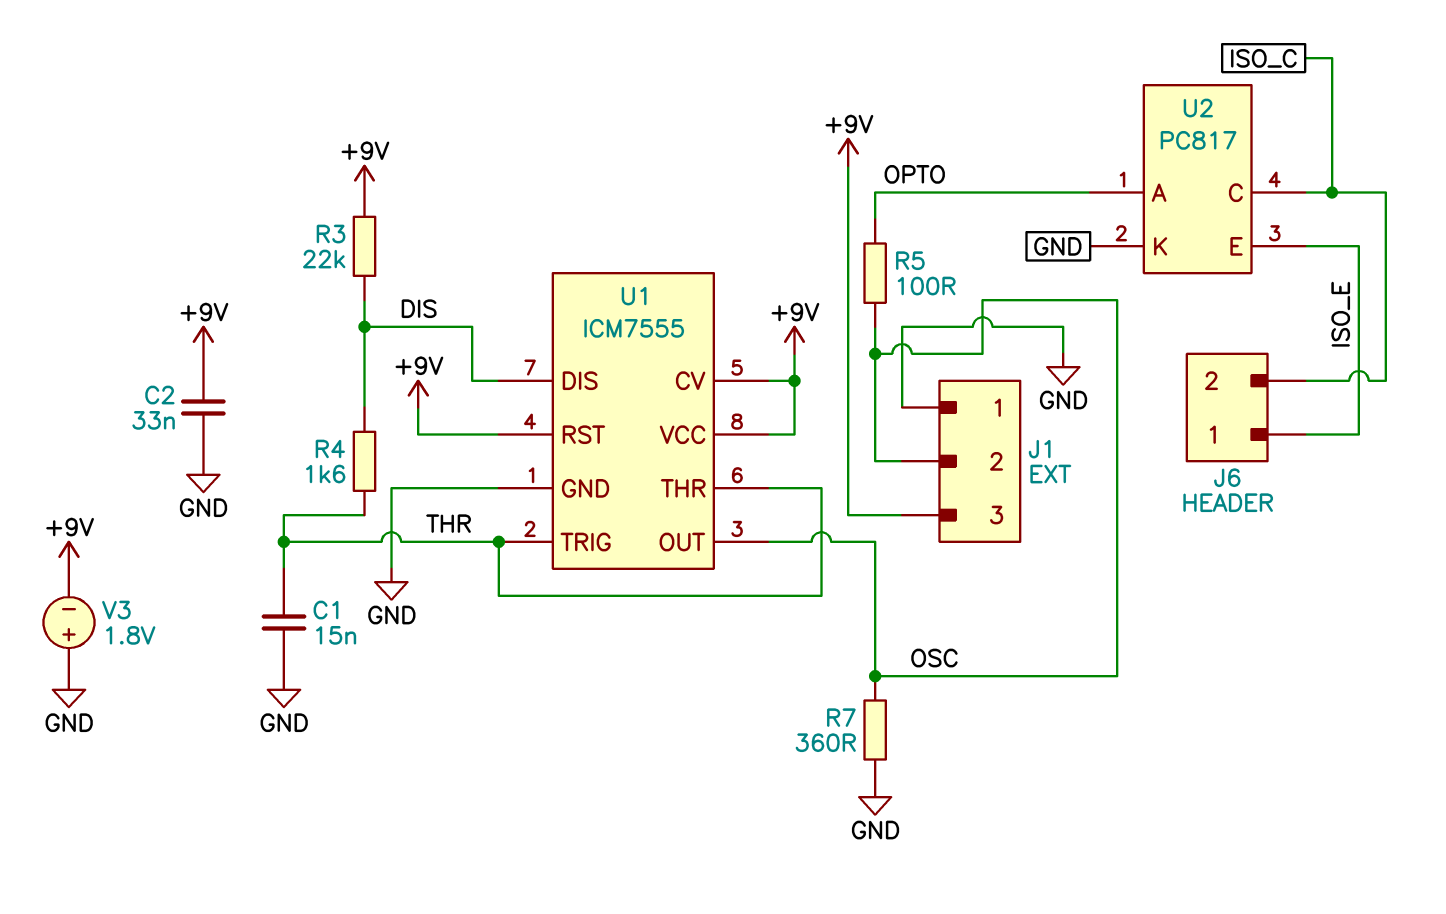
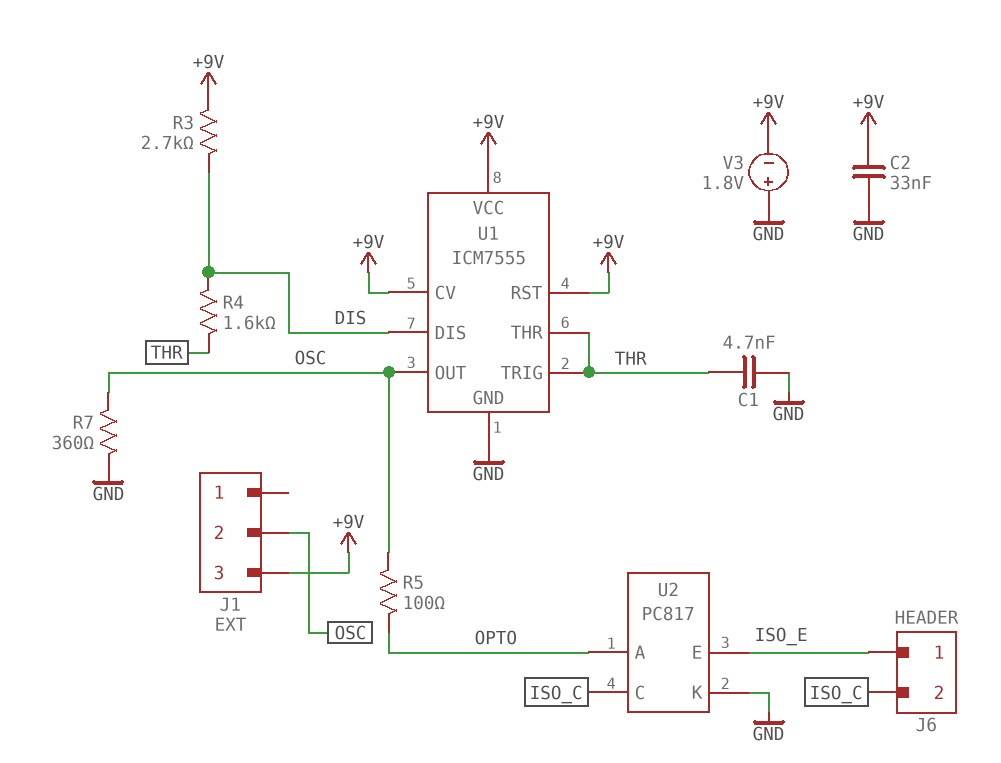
C1: 15nF (GND, THR) -> 4.7nF (GND, THR)
J1 pin 1: GND -> none
R3: 22k (+9V, DIS) -> 2.7k (+9V, DIS)

